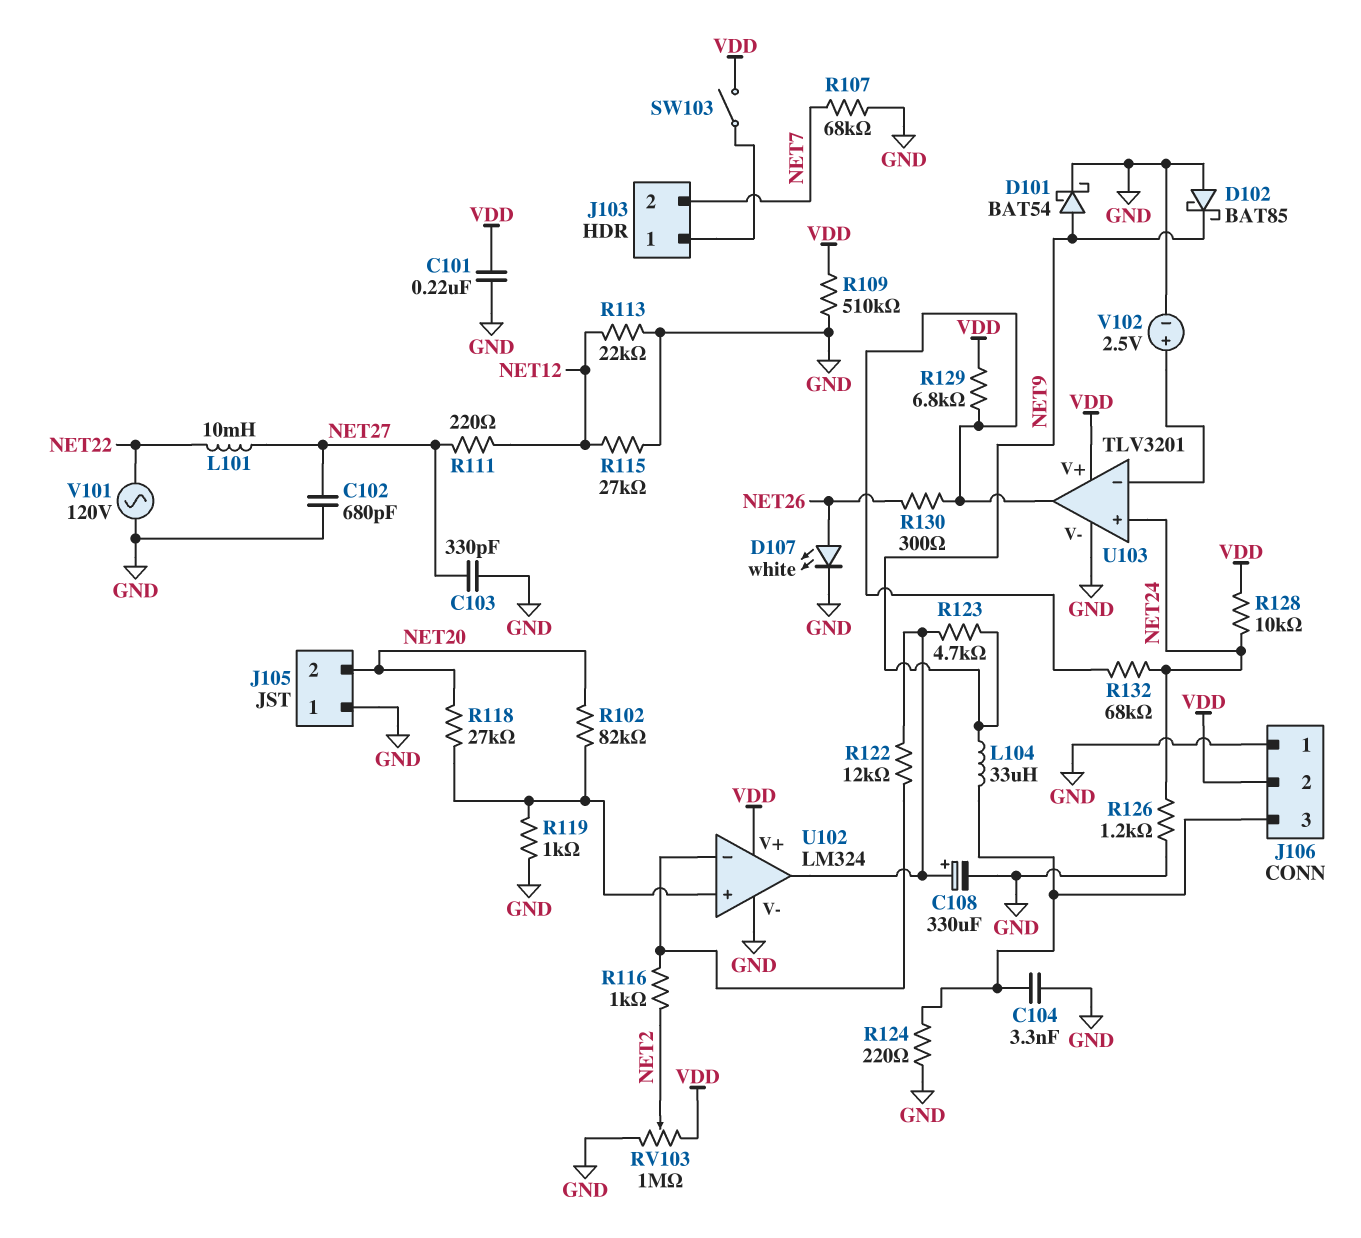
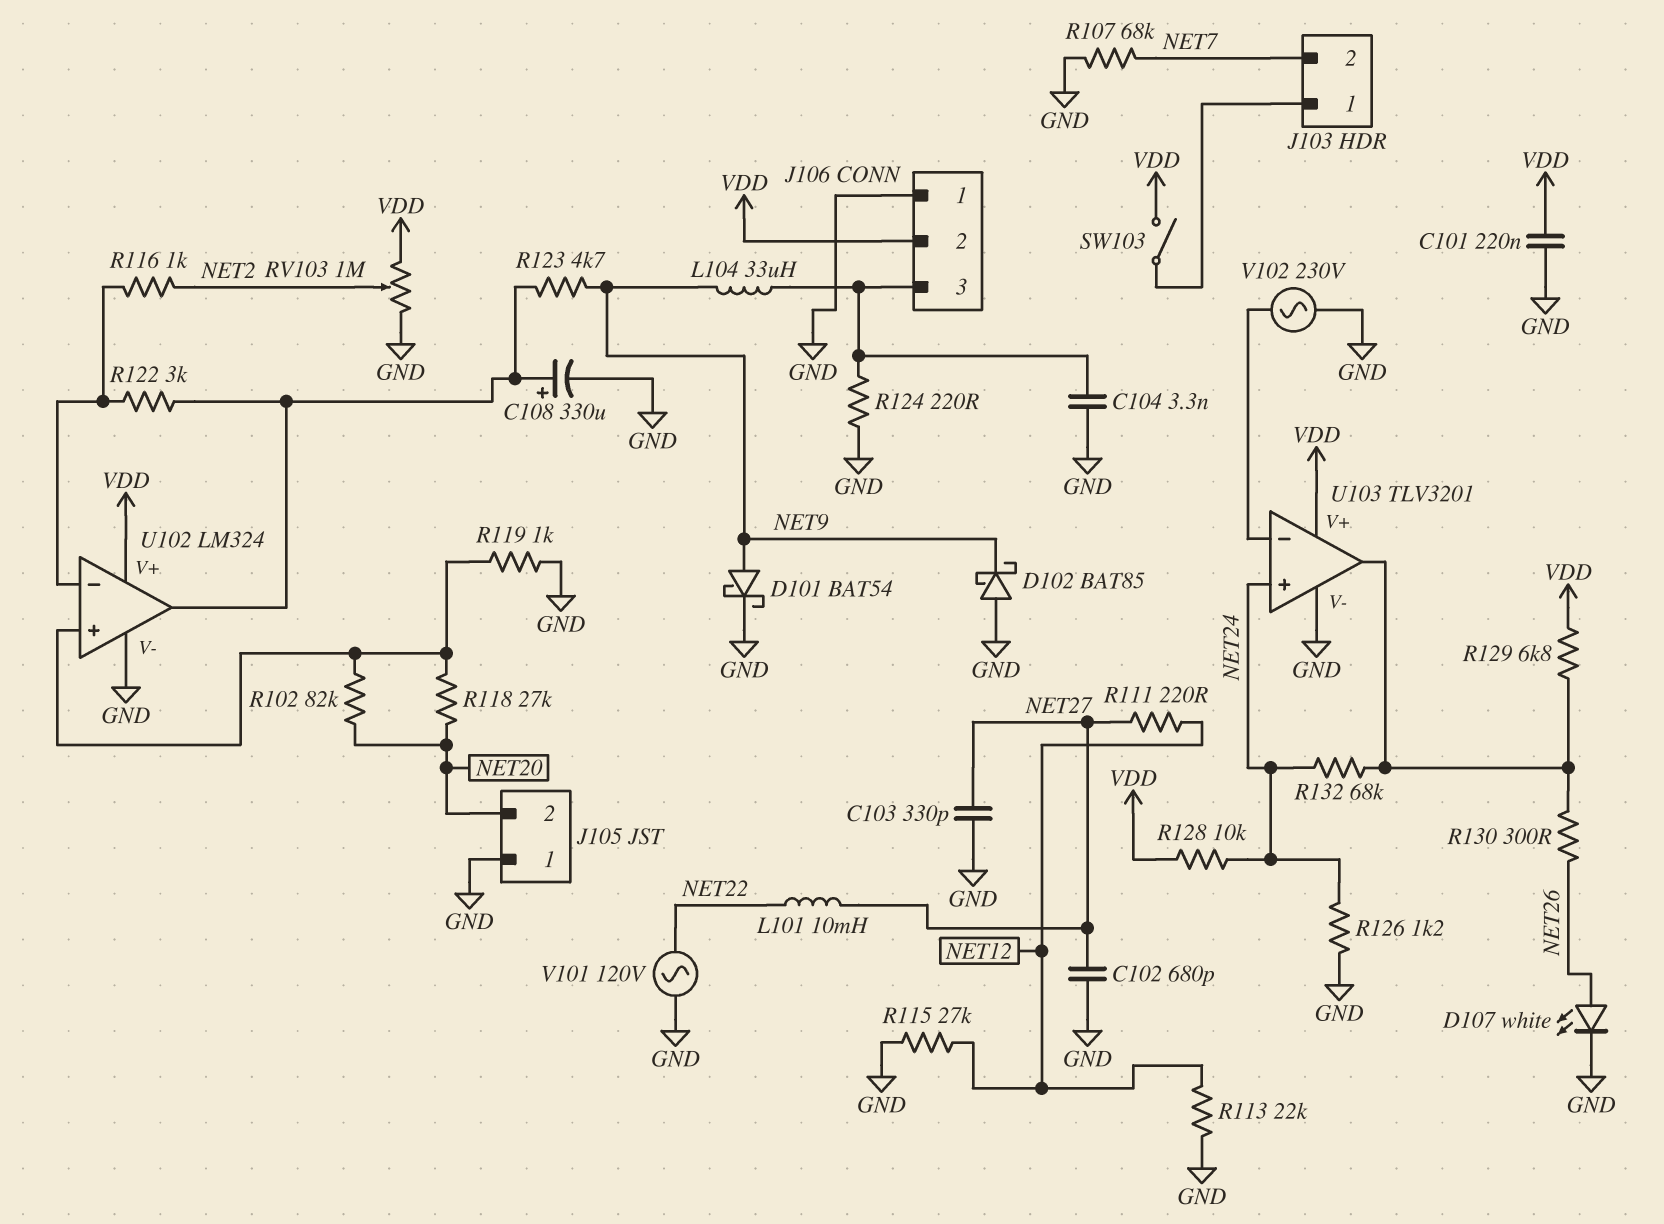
R109: 510k (GND, VDD) -> none
R122: 12k (U102/in-, U102/out) -> 3k (U102/in-, U102/out)
V102: 2.5V (plus U103/in-, minus GND) -> AC 230V (GND, U103/in-)

